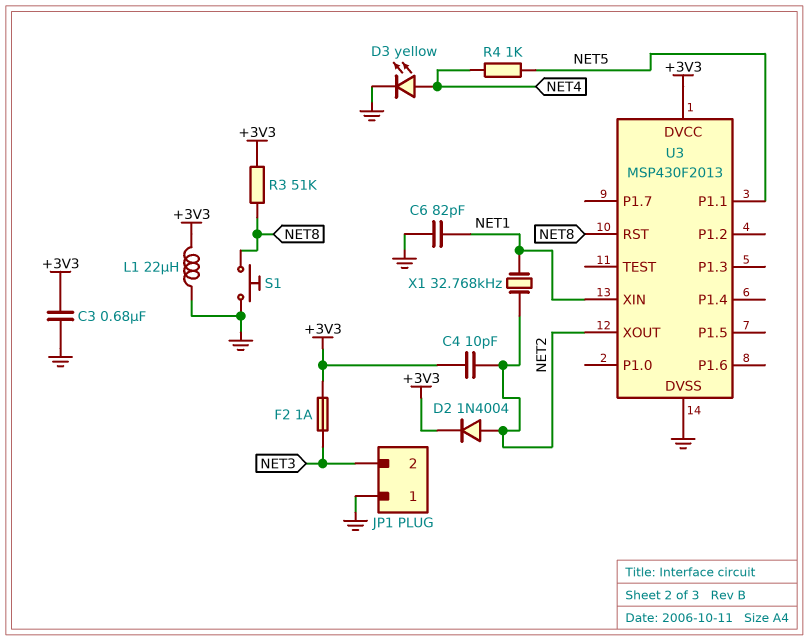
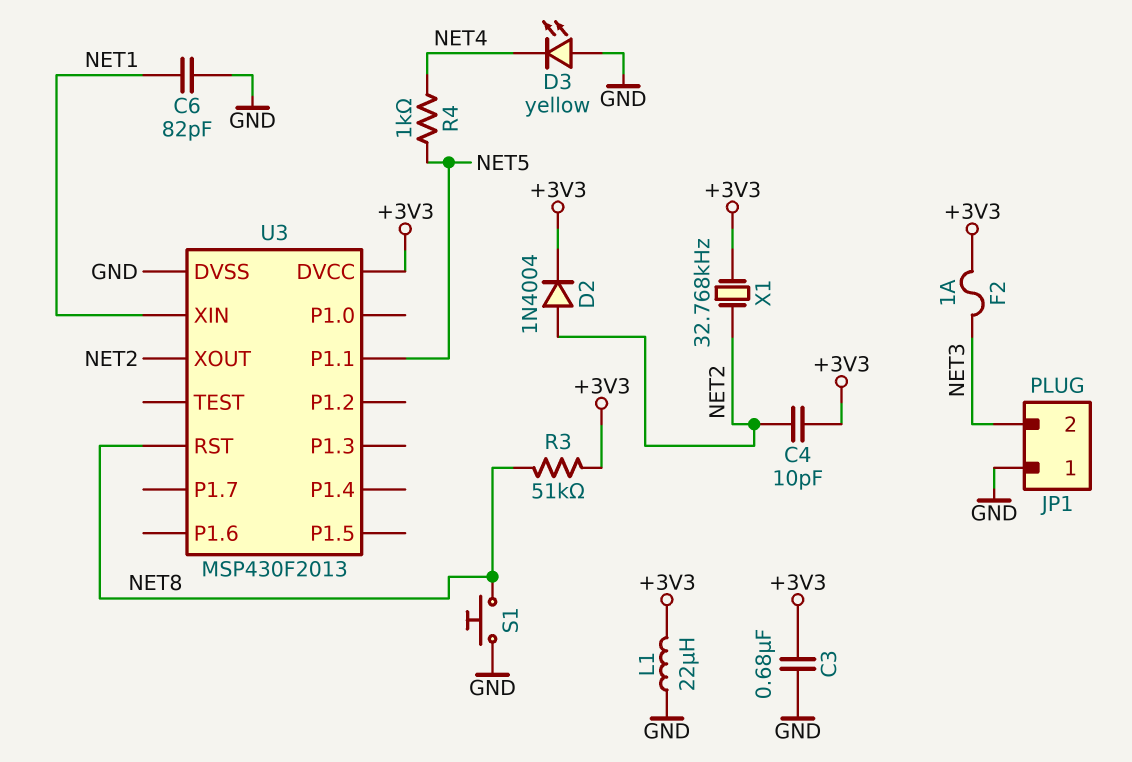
D3: LED yellow (A NET4, K GND) -> LED yellow (A GND, K NET4)
X1: 32.768kHz (NET1, NET2) -> 32.768kHz (+3V3, NET2)

